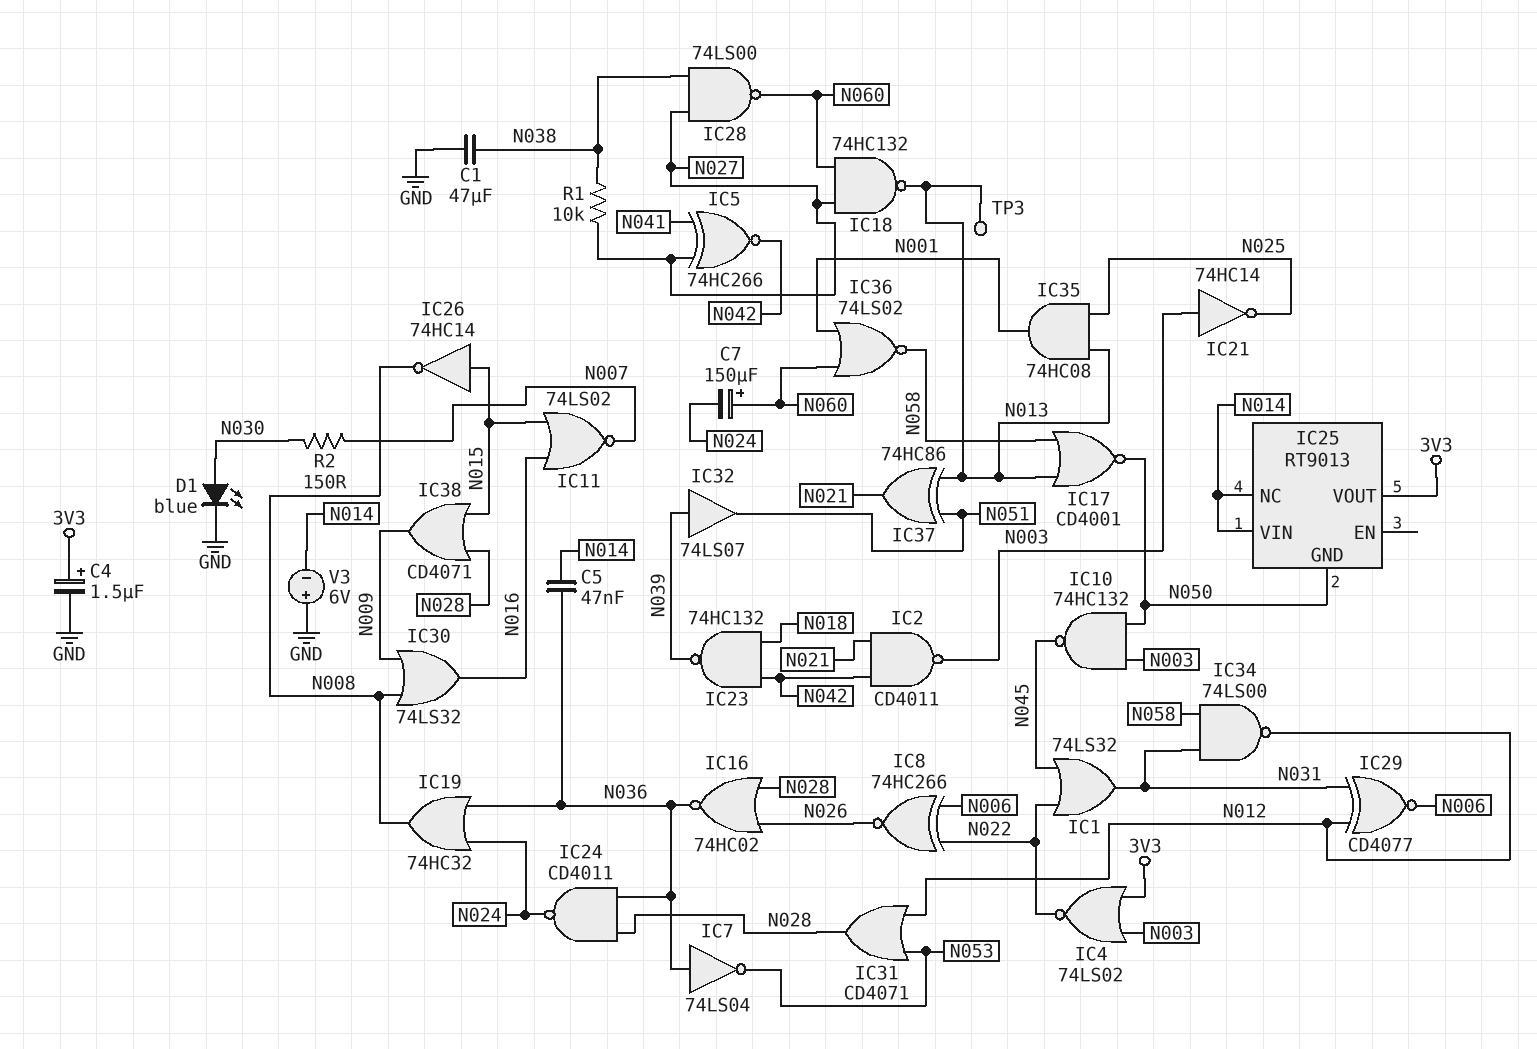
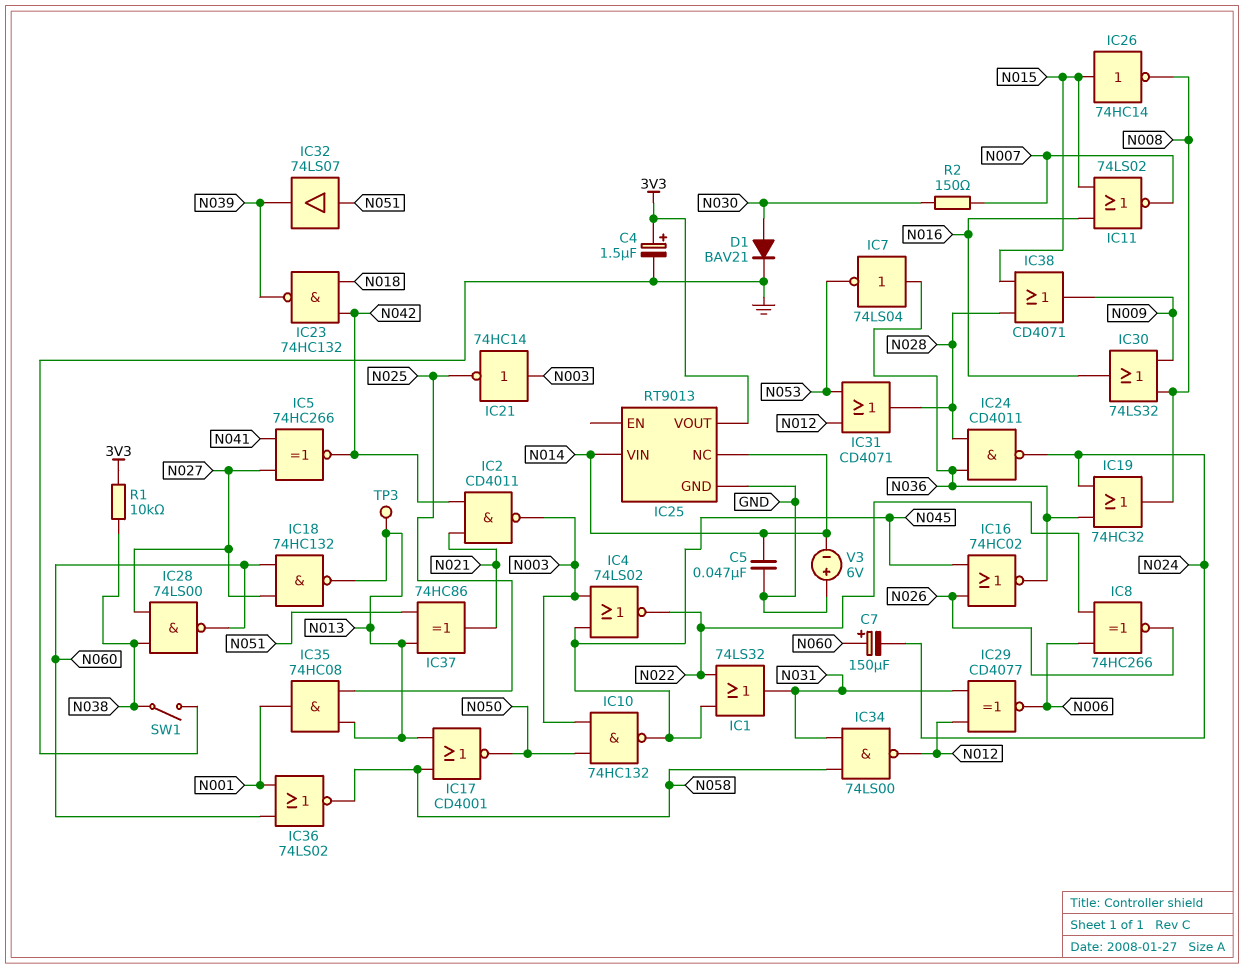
C1: 47uF (GND, N038) -> none
C5: 47nF (N014, N036) -> 47nF (GND, N014)
D1: LED blue (A N030, K GND) -> diode BAV21 (A N030, K GND)
IC4: NOR 74LS02 (in 3V3, in N003, out N022) -> NOR 74LS02 (in N003, in N045, out N022)
IC16: NOR 74HC02 (in N026, in N028, out N036) -> NOR 74HC02 (in N026, in N045, out N036)
IC25 pin GND: N050 -> GND
IC32: buffer 74LS07 (in N039, out N051) -> buffer 74LS07 (in N051, out N039)
R1: 10k (N027, N038) -> 10k (3V3, N038)
SW1: none -> switch (GND, N038)

